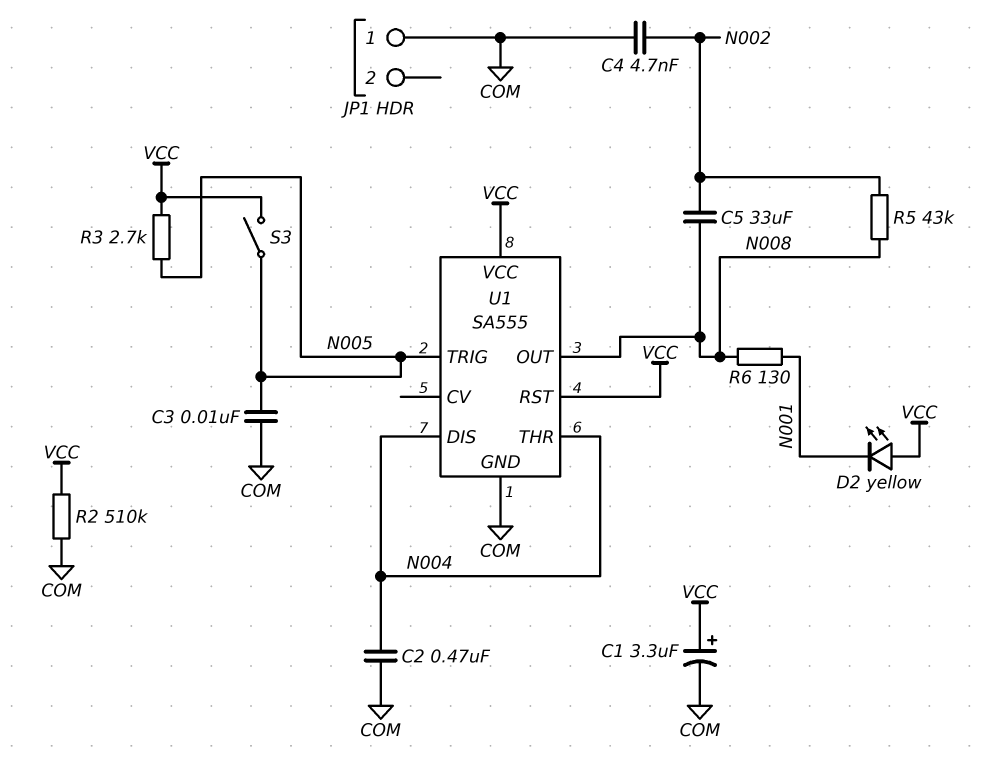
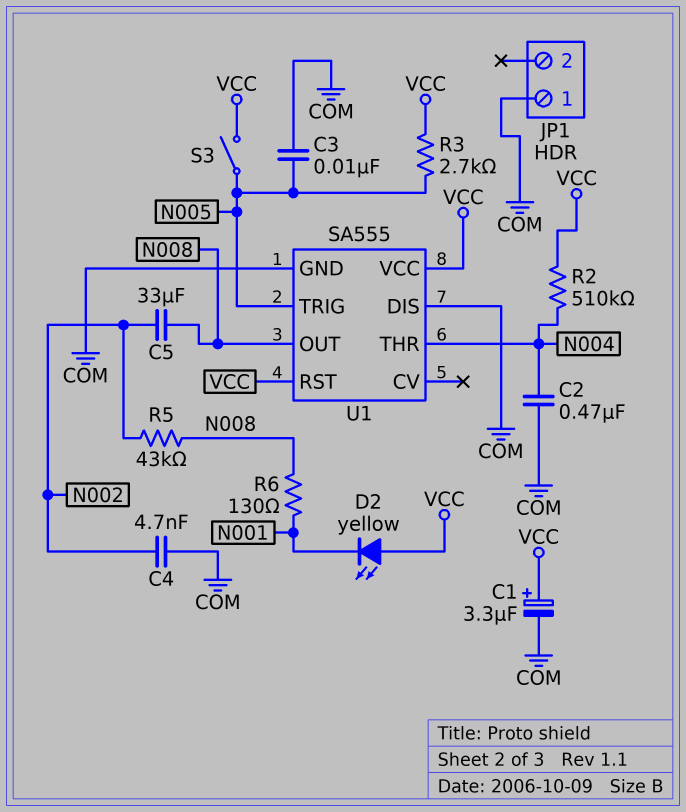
R2: 510k (COM, VCC) -> 510k (N004, VCC)
U1 pin DIS: N004 -> COM

